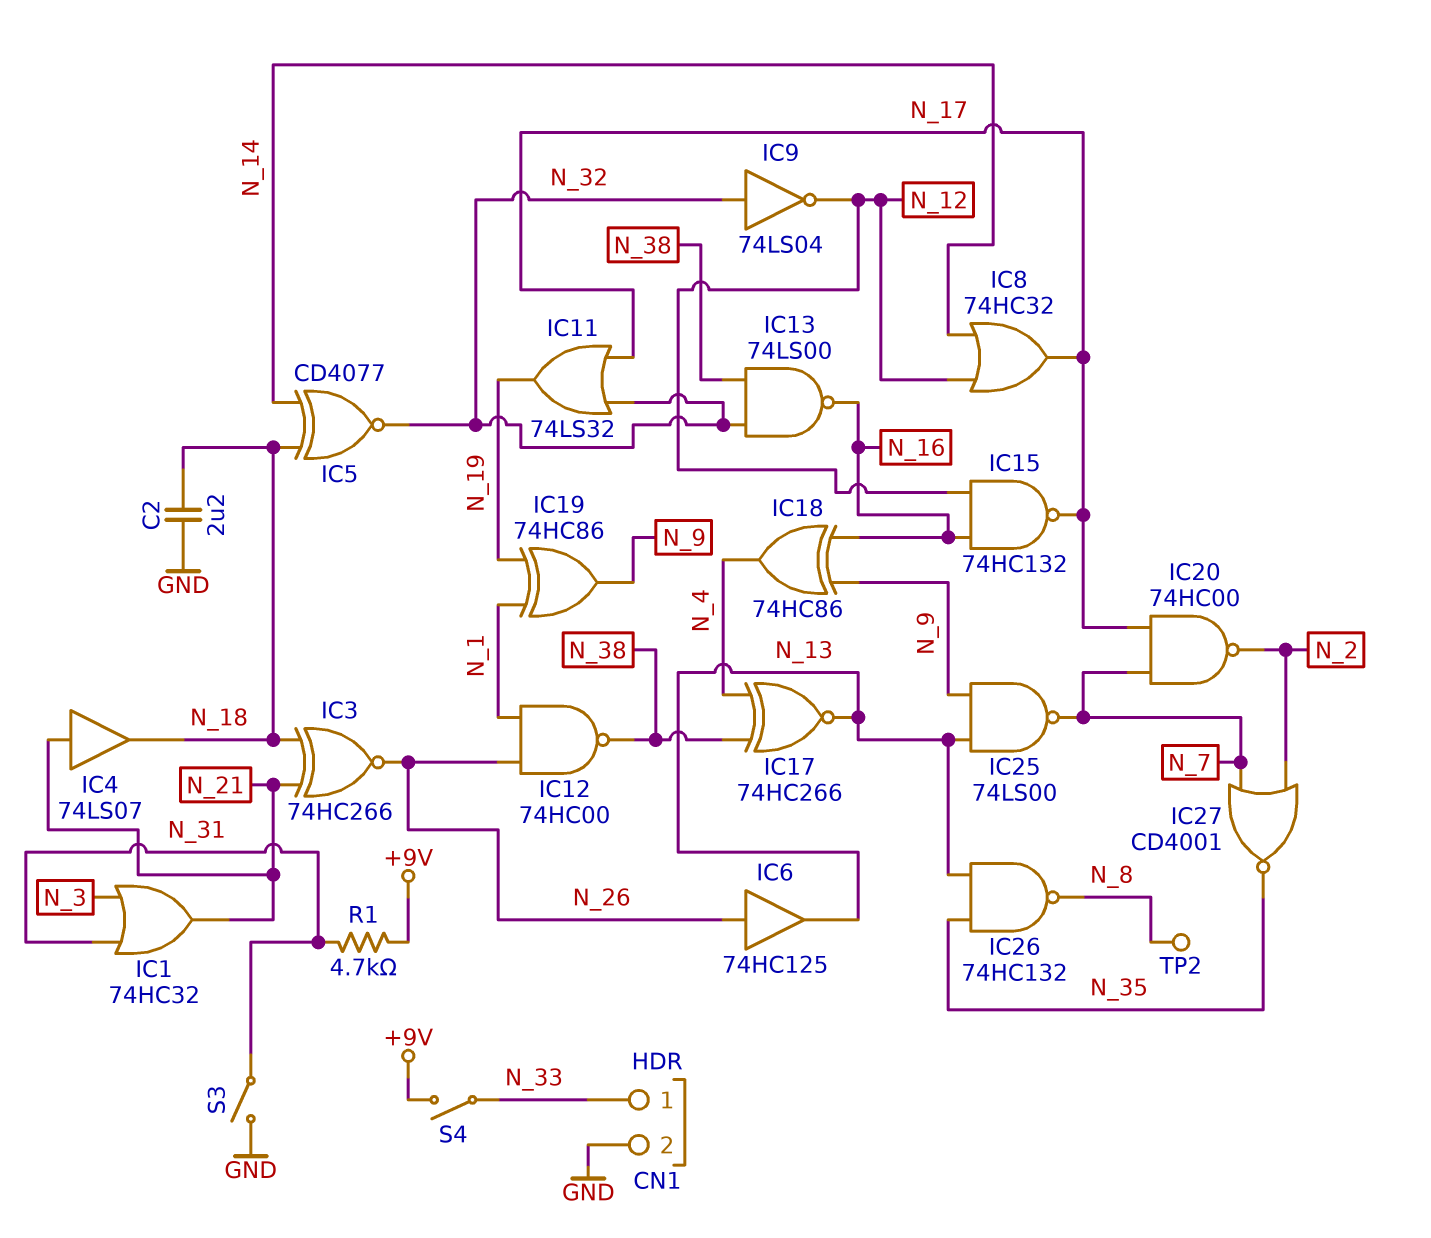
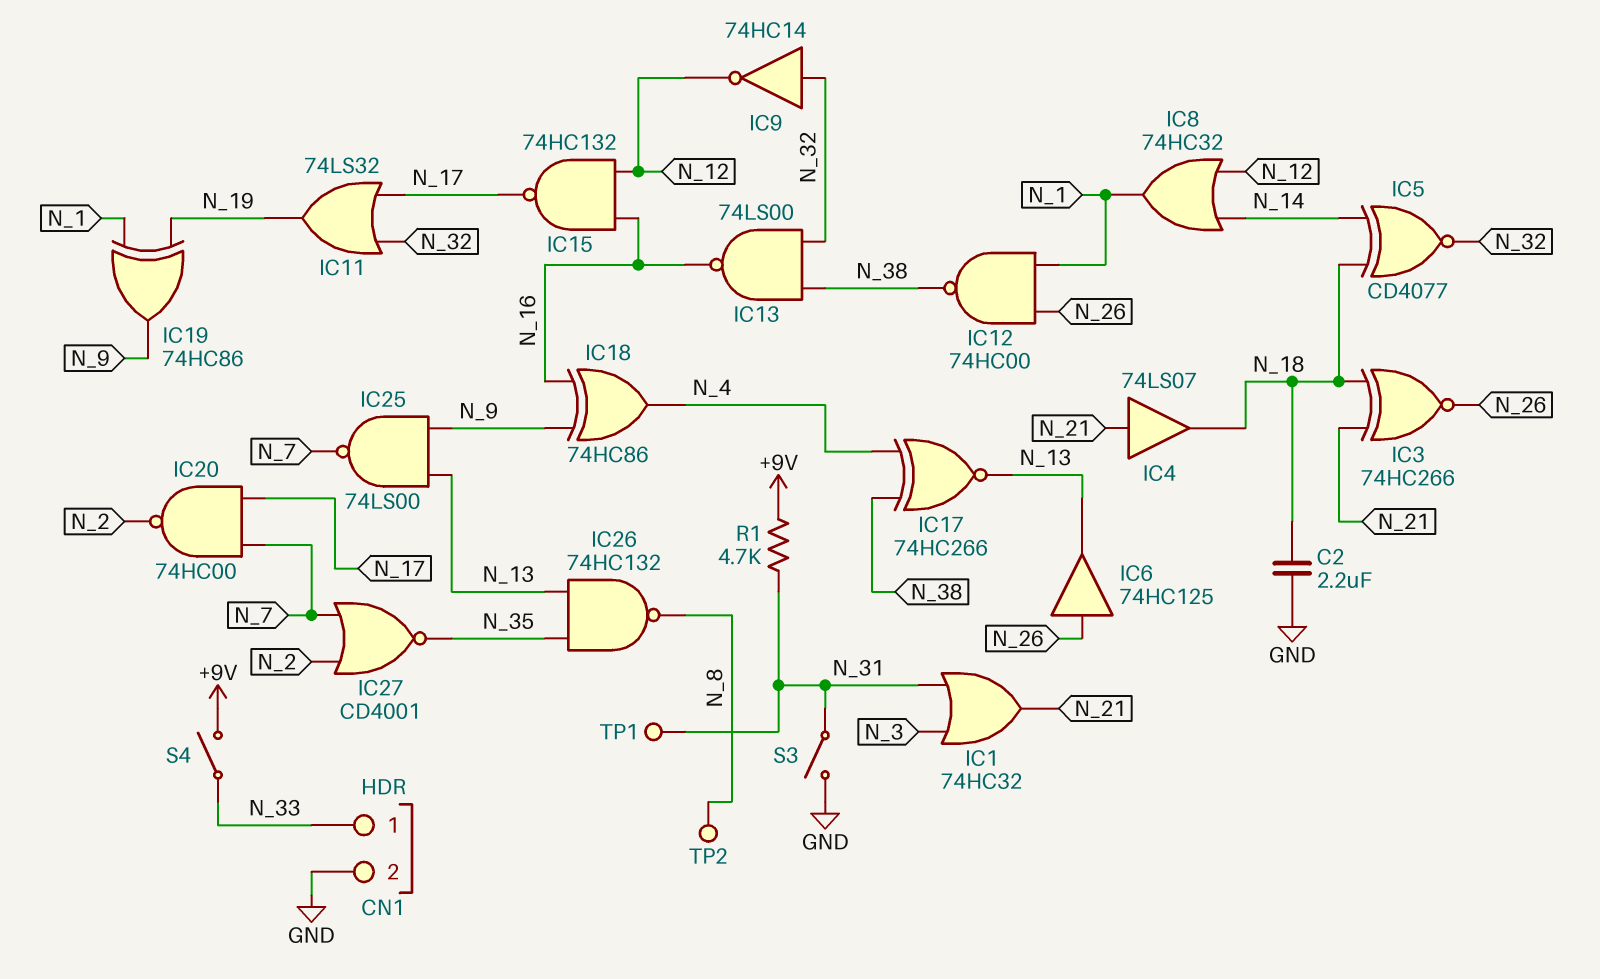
IC8: OR 74HC32 (in N_12, in N_14, out N_17) -> OR 74HC32 (in N_12, in N_14, out N_1)
IC9: NOT 74LS04 (in N_32, out N_12) -> NOT 74HC14 (in N_32, out N_12)
TP1: none -> test point (N_31)

